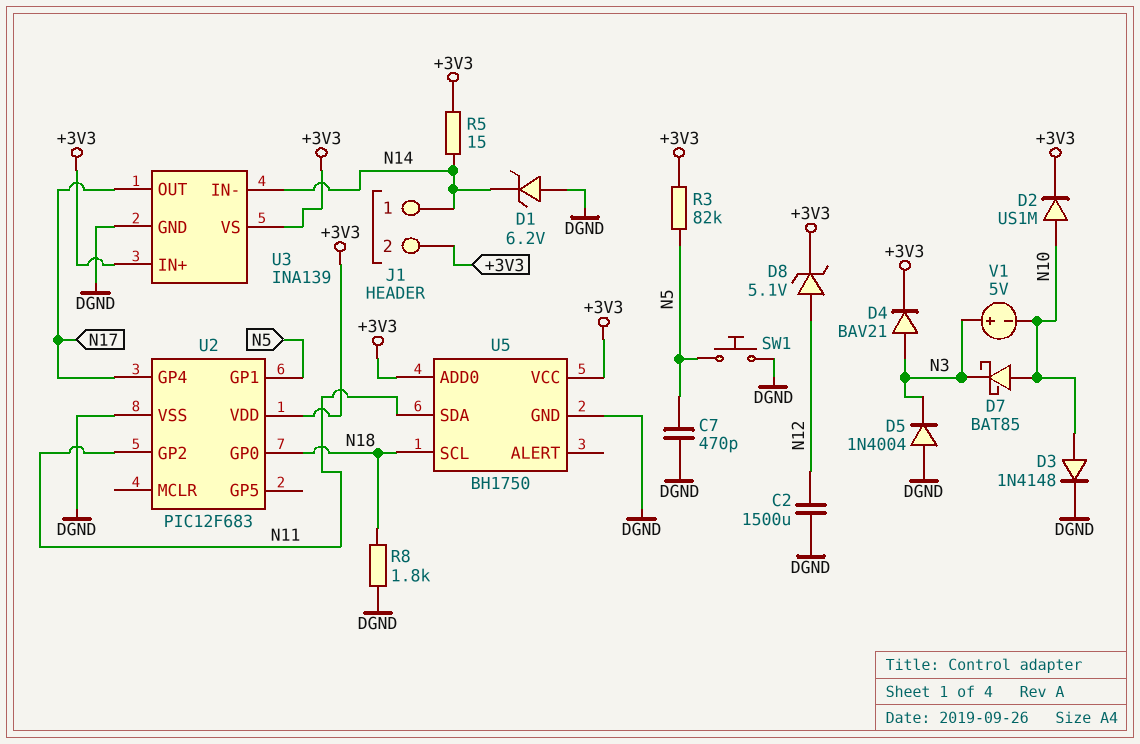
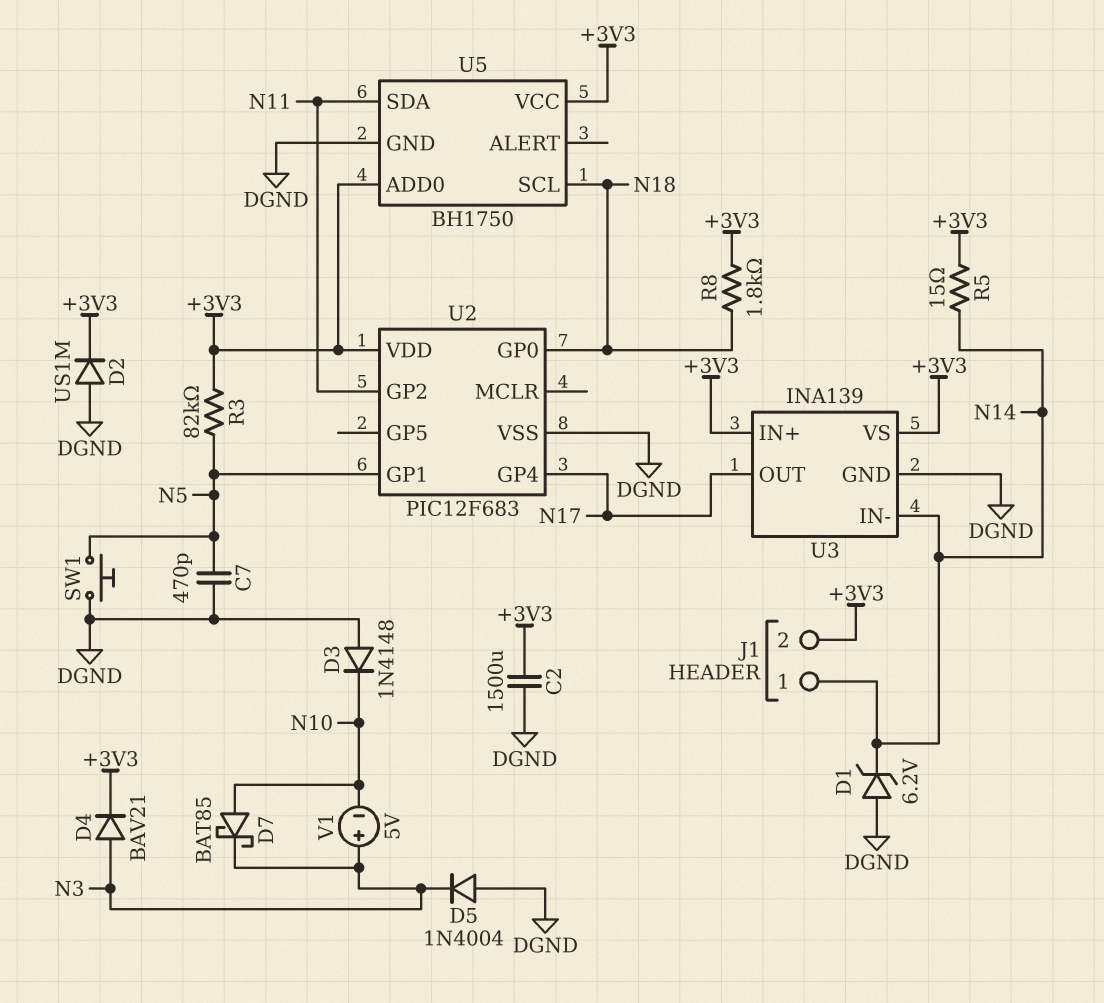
C2: 1500uF (DGND, N12) -> 1500uF (+3V3, DGND)
D2: diode US1M (A N10, K +3V3) -> diode US1M (A DGND, K +3V3)
D3: diode 1N4148 (A N10, K DGND) -> diode 1N4148 (A DGND, K N10)
D8: zener 5.1V (A N12, K +3V3) -> none
R8: 1.8k (DGND, N18) -> 1.8k (+3V3, N18)

